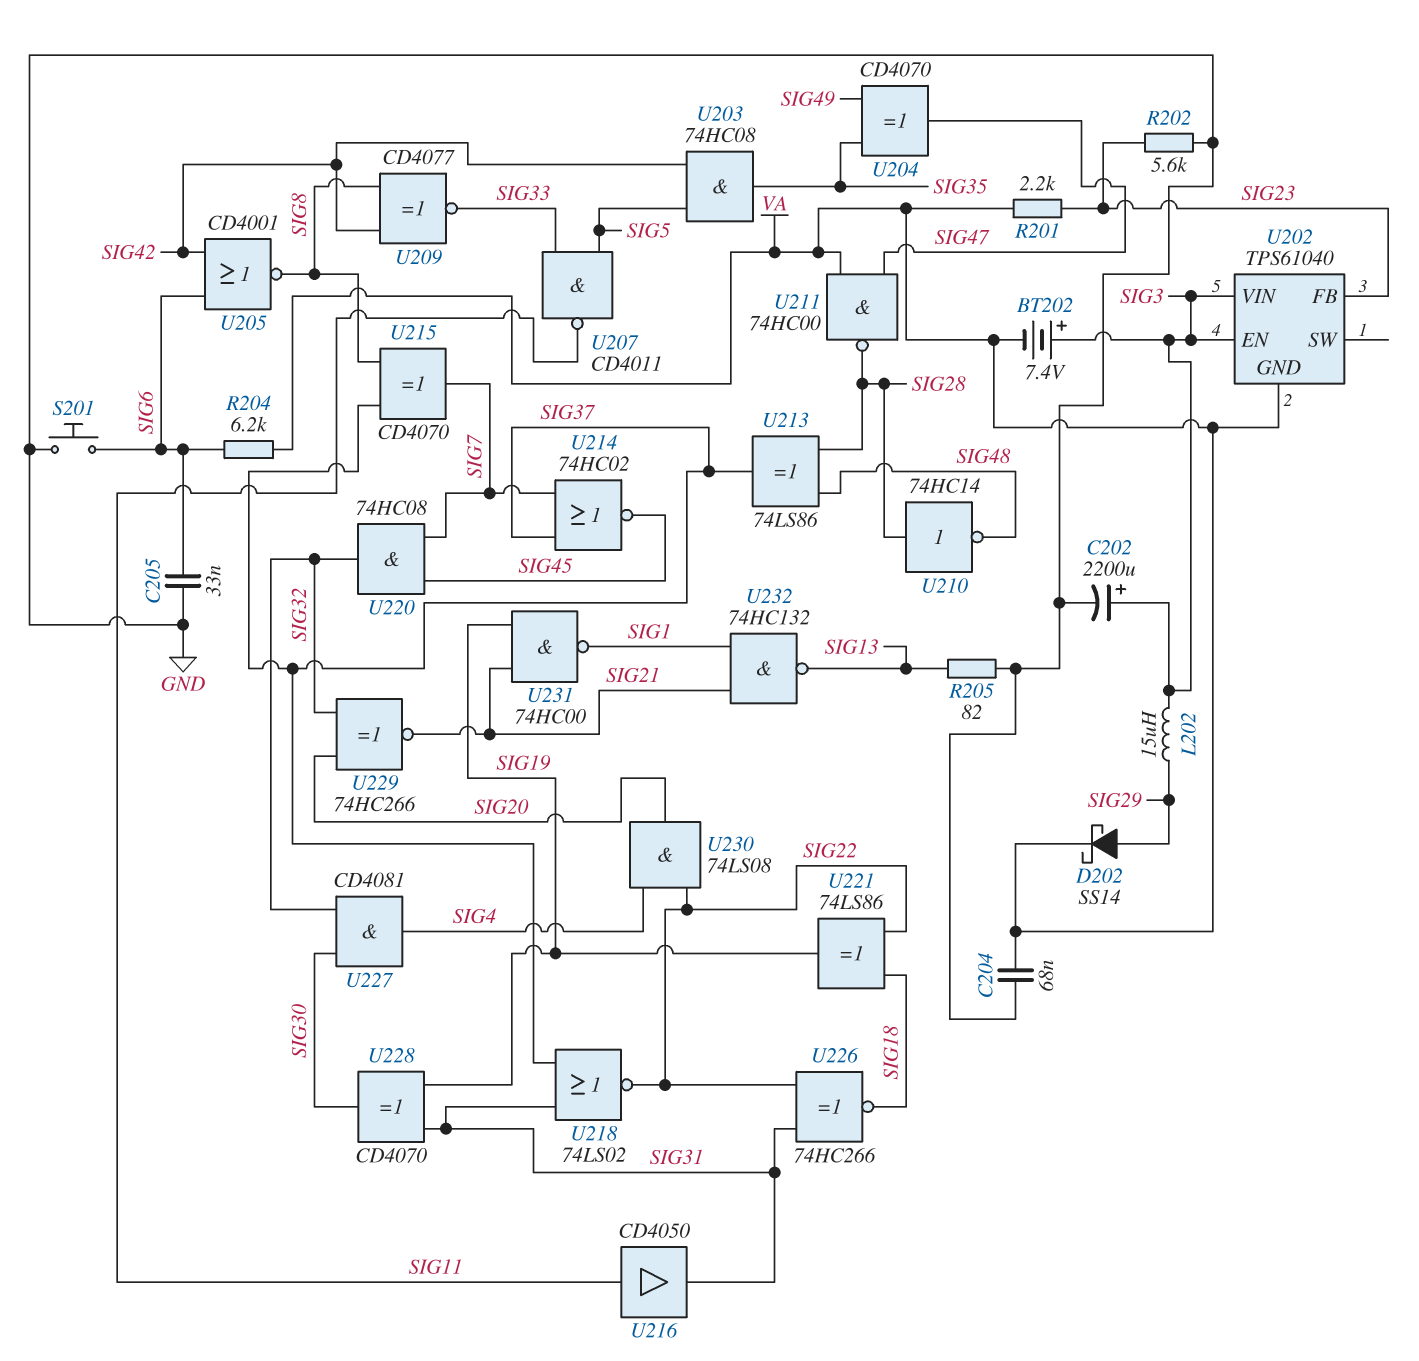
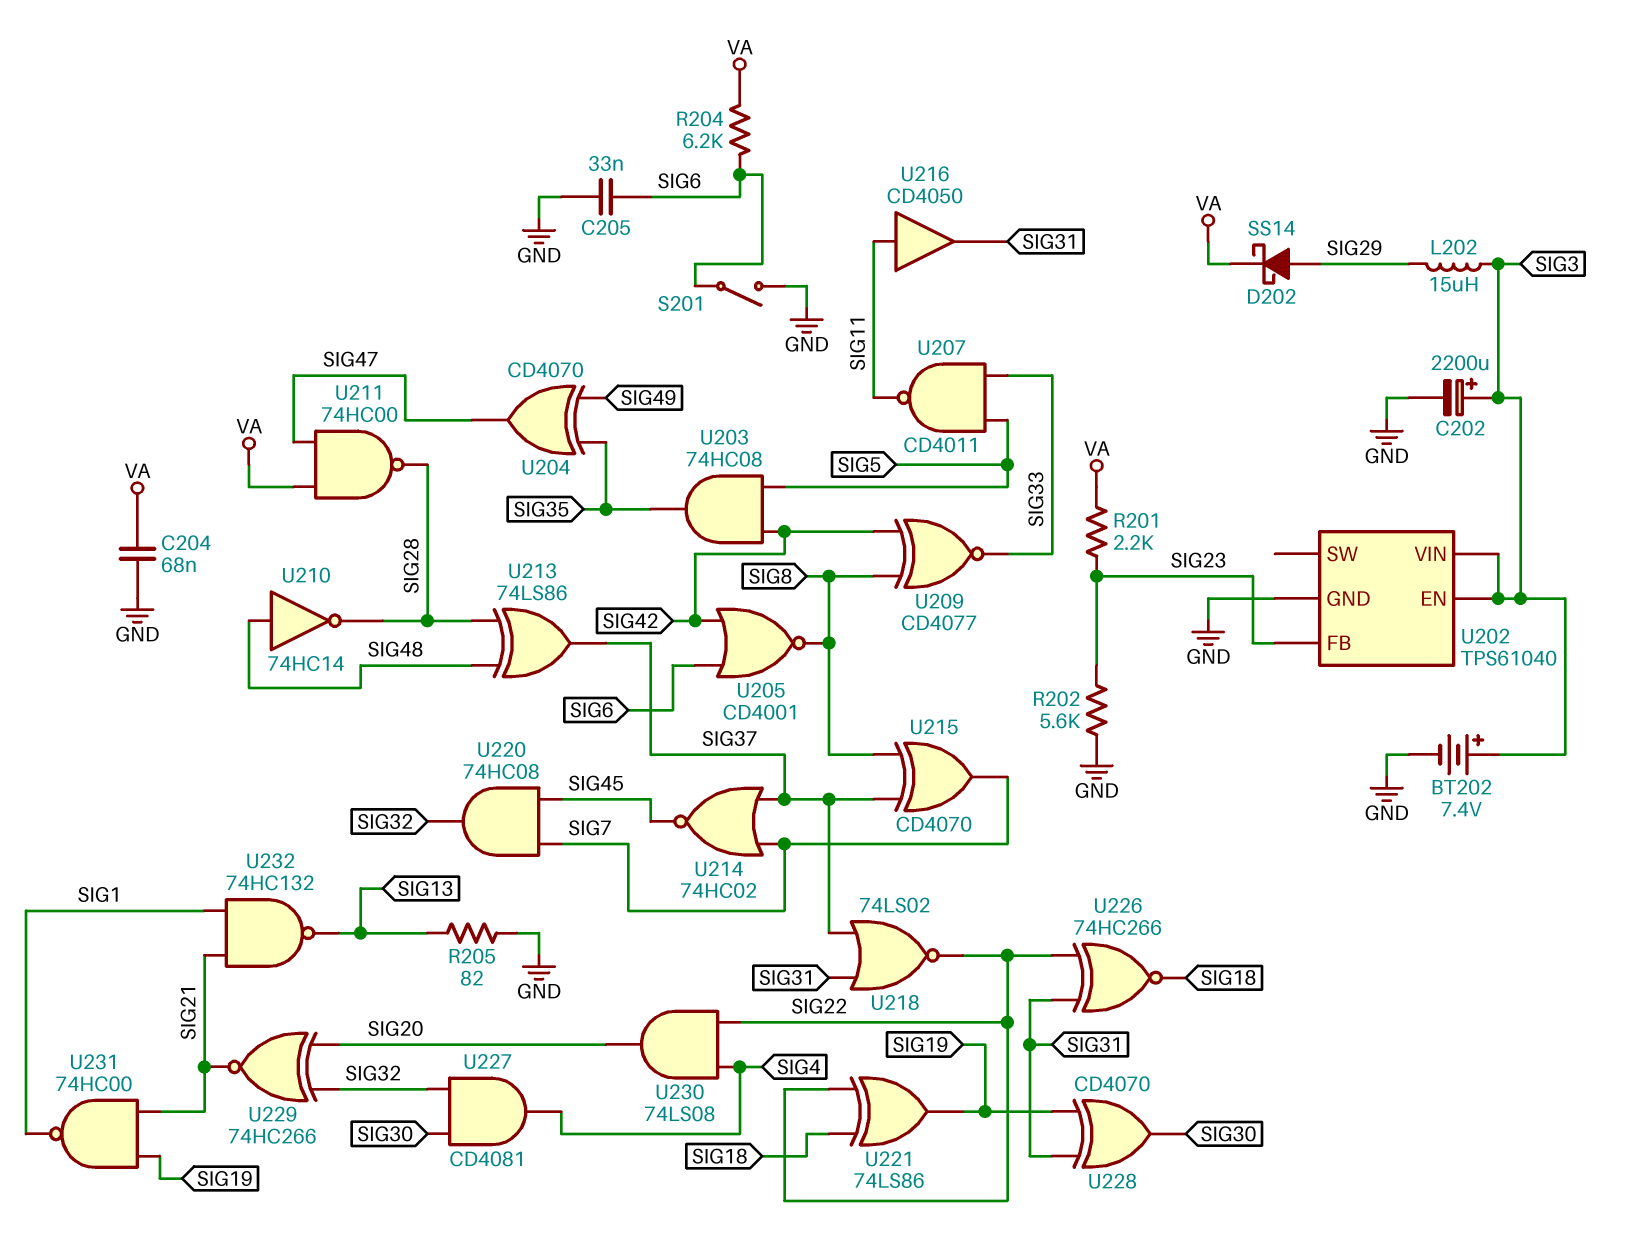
BT202: 7.4V (plus SIG3, minus VA) -> 7.4V (plus SIG3, minus GND)
S201: button (GND, SIG6) -> switch (GND, SIG6)
U202 pin GND: VA -> GND
U210: NOT 74HC14 (in SIG28, out SIG48) -> NOT 74HC14 (in SIG48, out SIG28)

